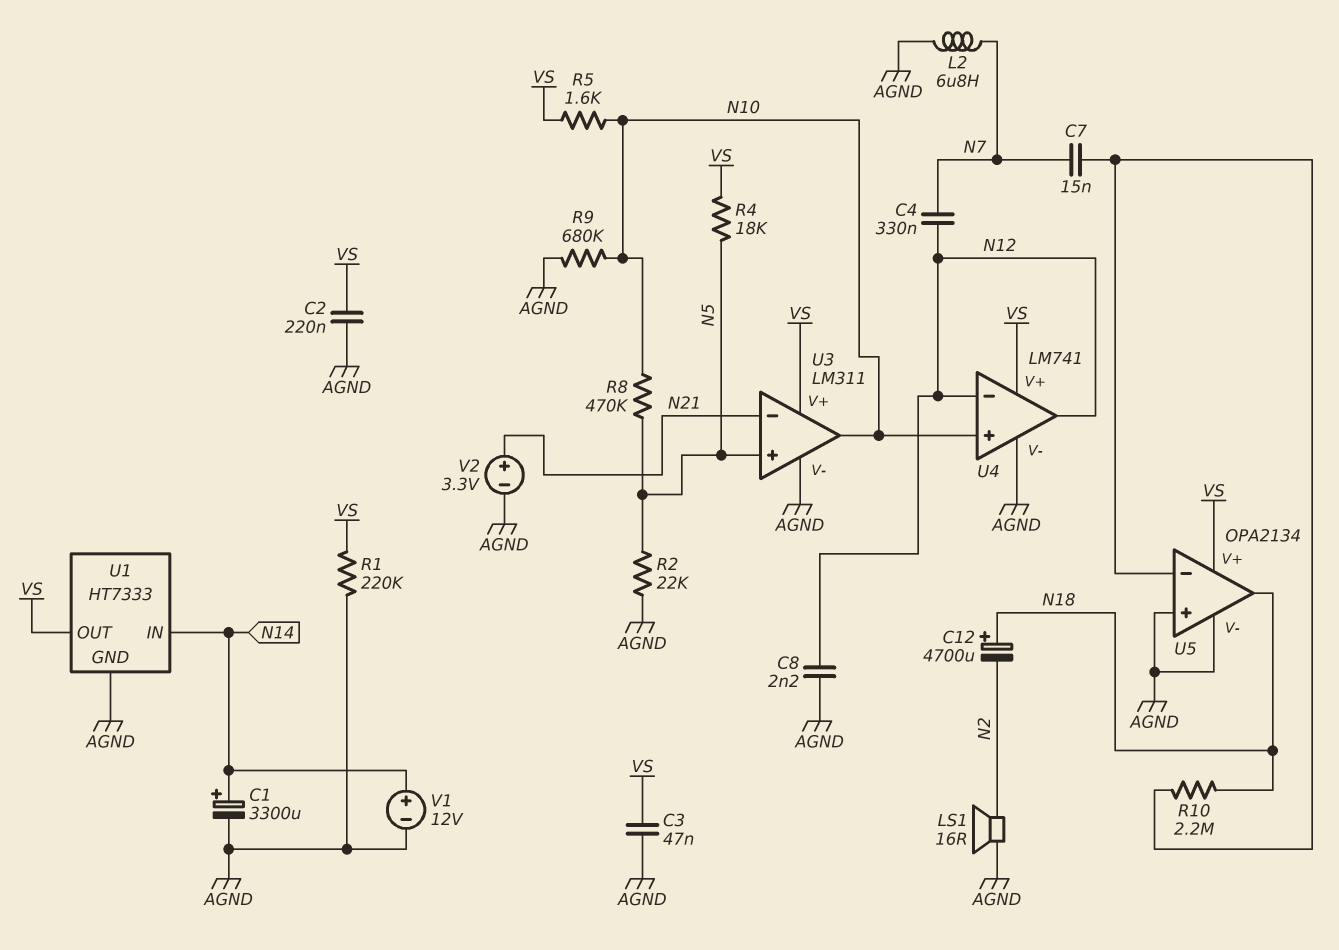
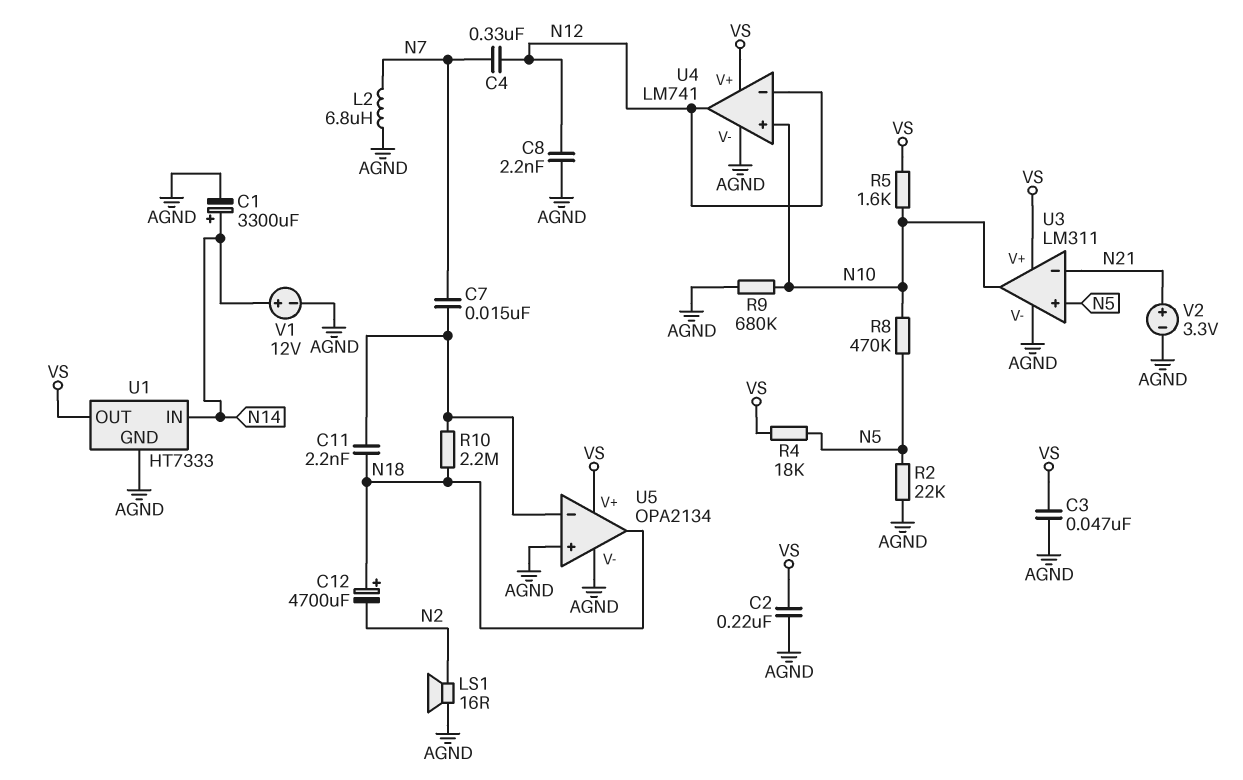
C11: none -> 2.2nF (N18, U5/in-)
R1: 220k (AGND, VS) -> none

